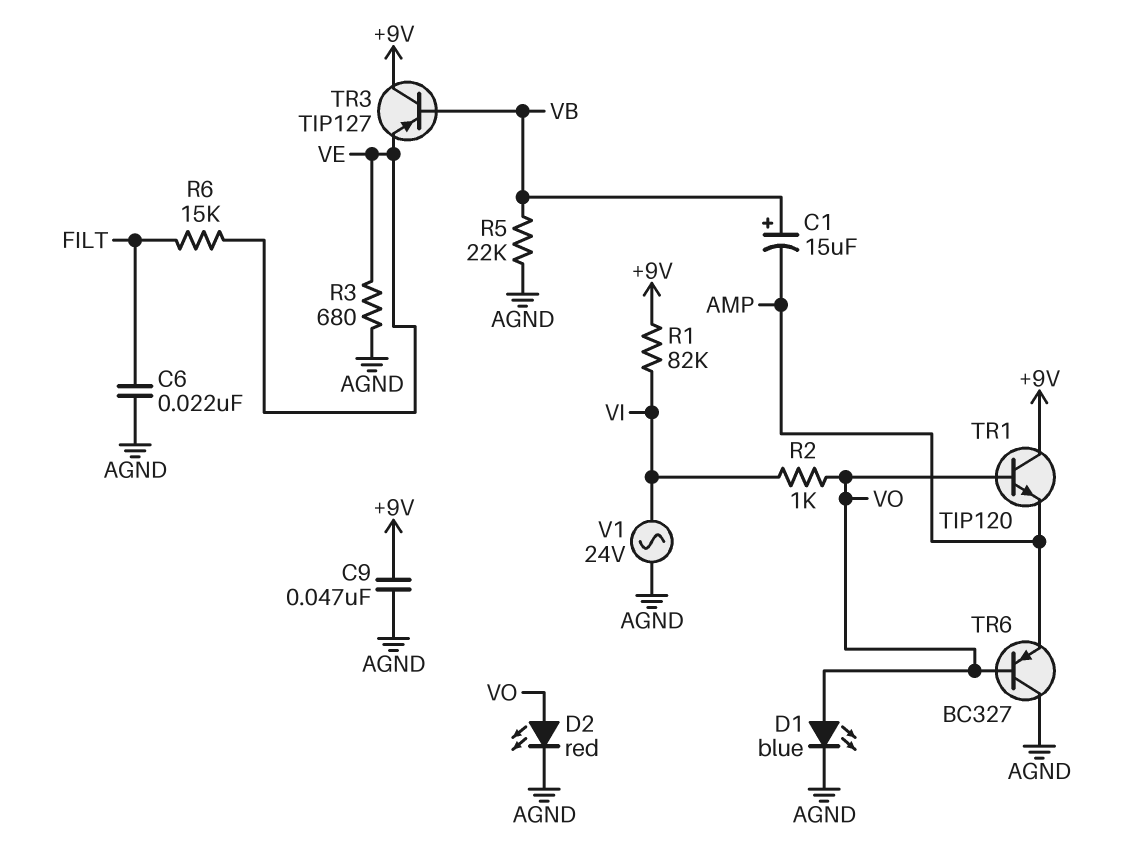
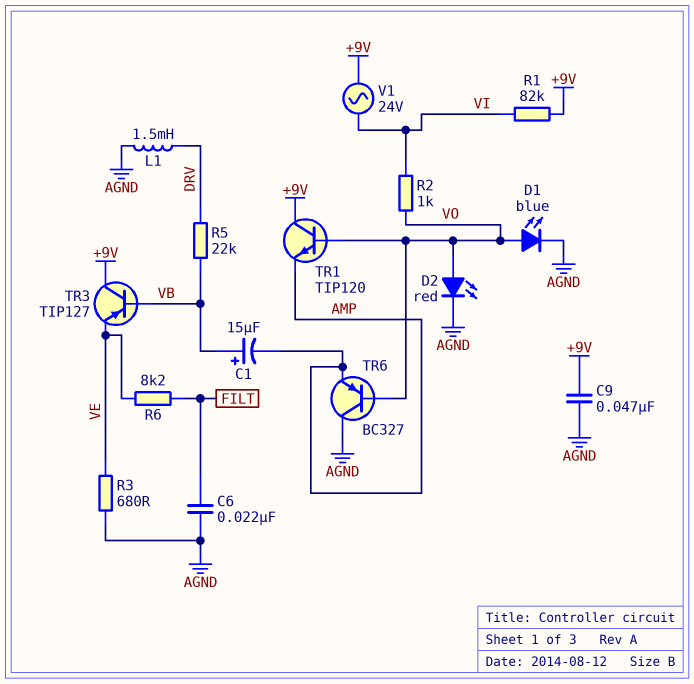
L1: none -> 1.5mH (AGND, DRV)
R5: 22k (AGND, VB) -> 22k (DRV, VB)
R6: 15k (FILT, VE) -> 8.2k (FILT, VE)
V1: AC 24V (AGND, VI) -> AC 24V (+9V, VI)

